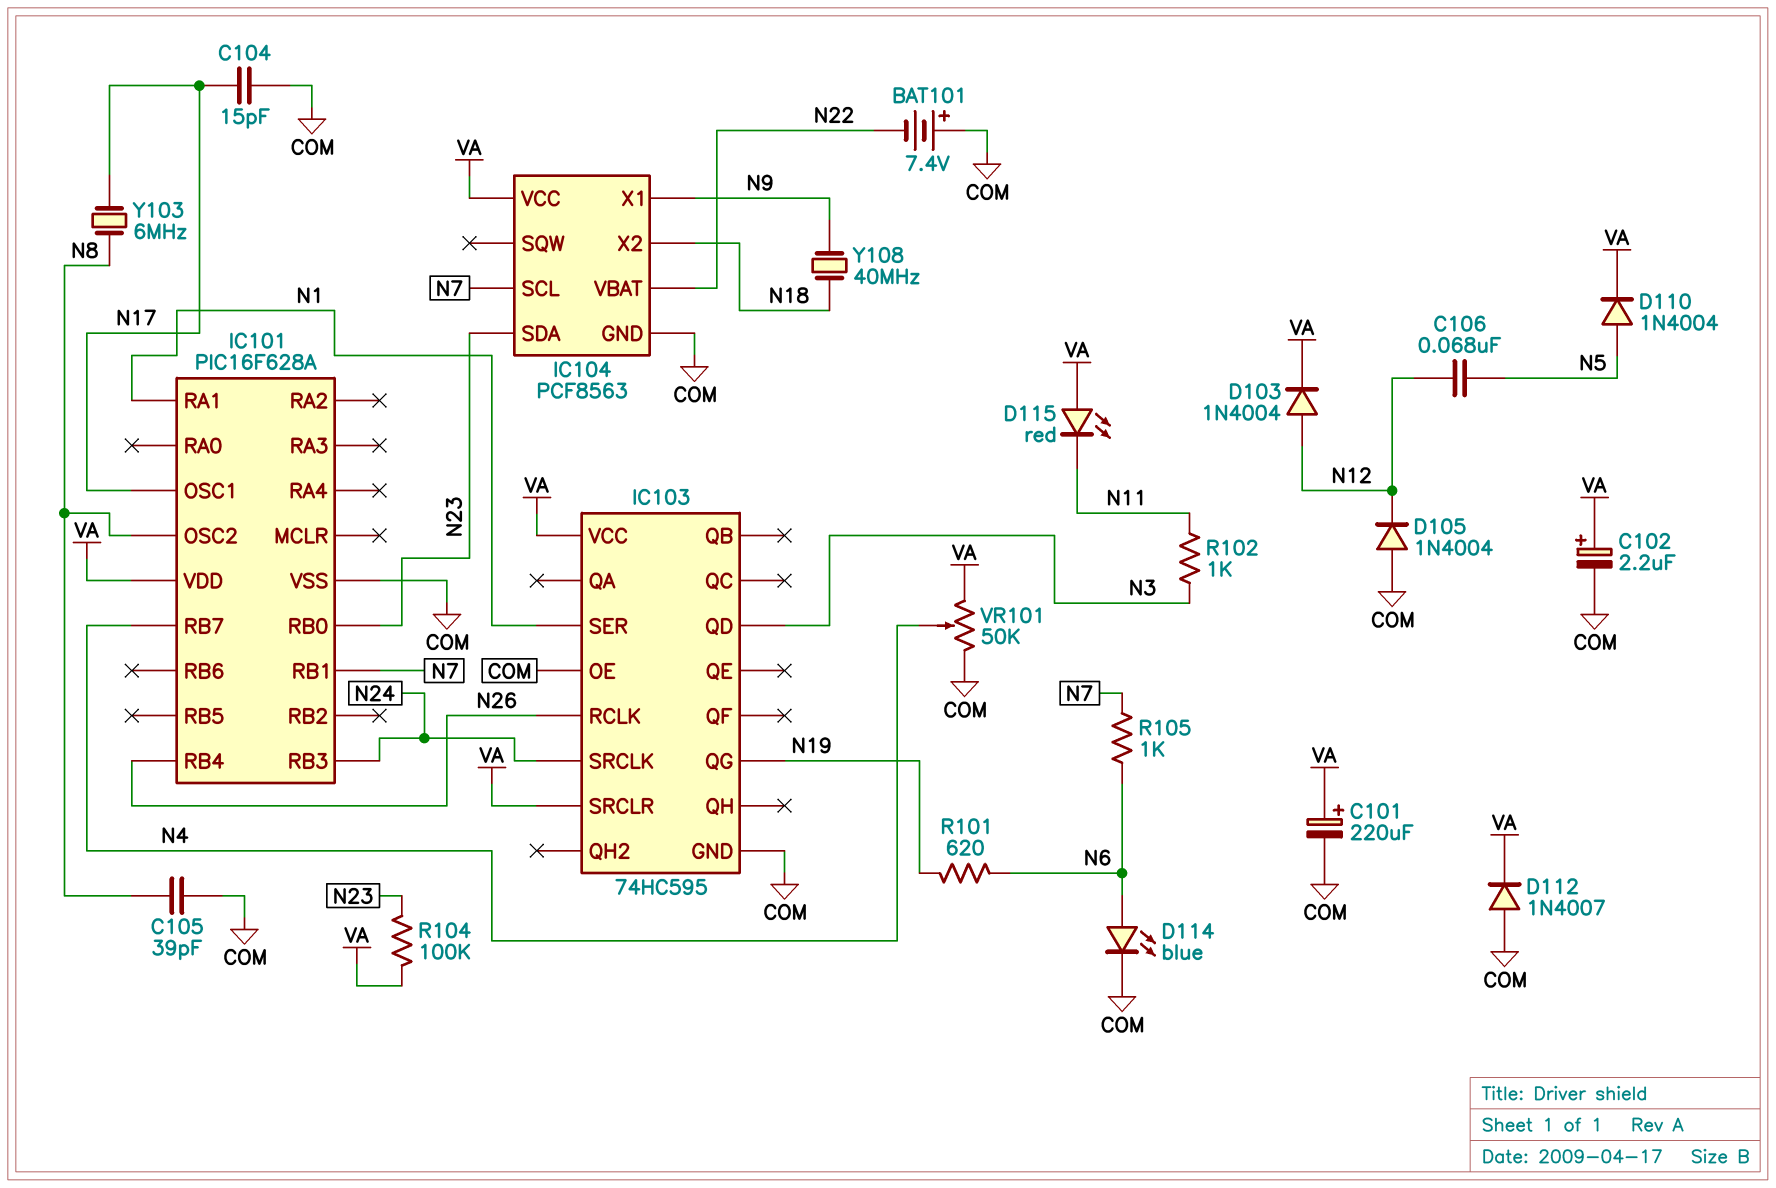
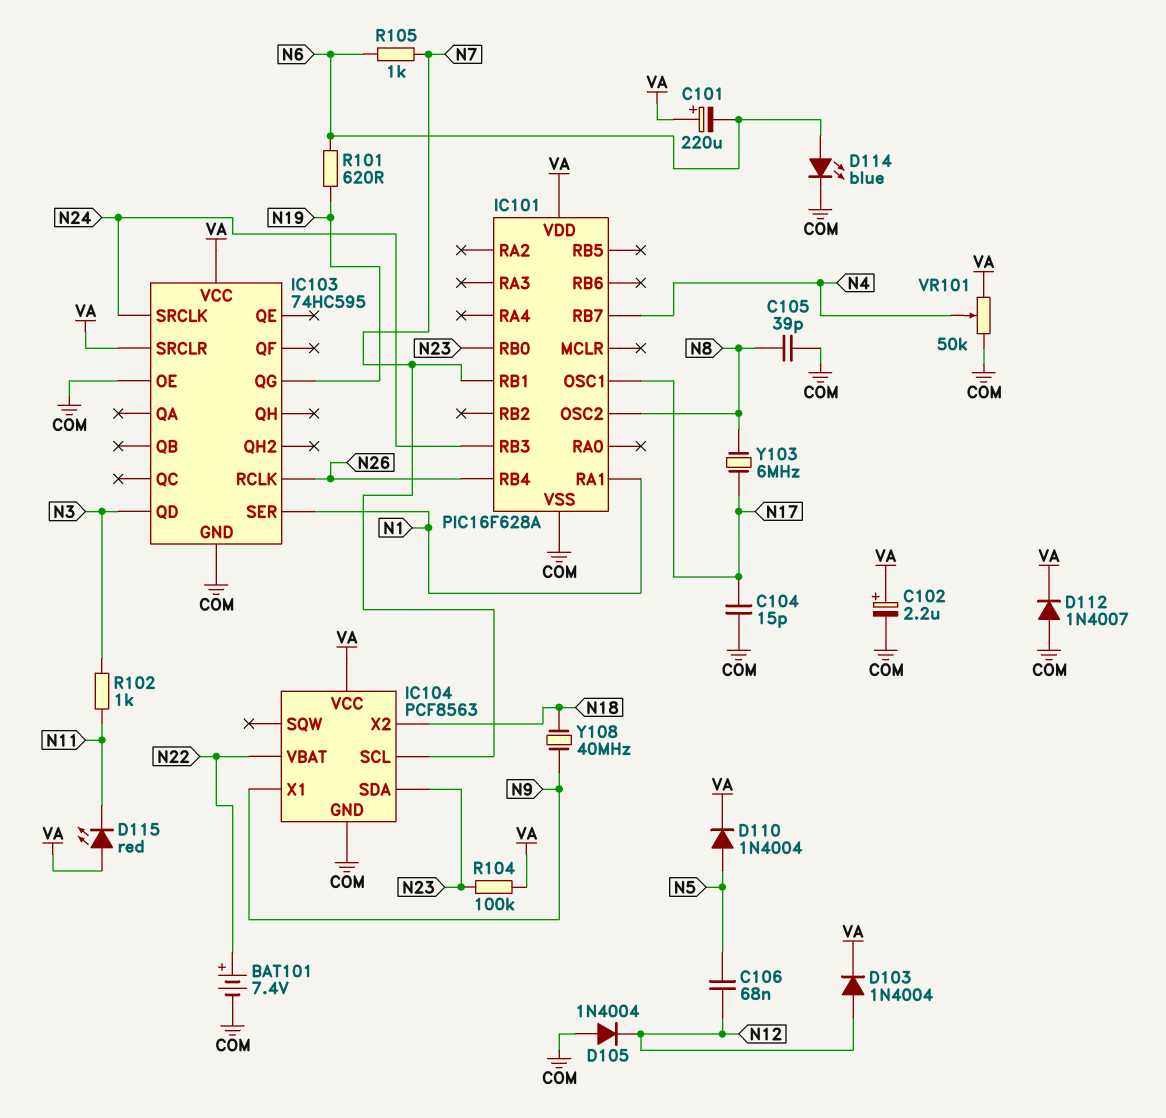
BAT101: 7.4V (plus COM, minus N22) -> 7.4V (plus N22, minus COM)
C101: 220uF (plus VA, minus COM) -> 220uF (plus VA, minus N6)

